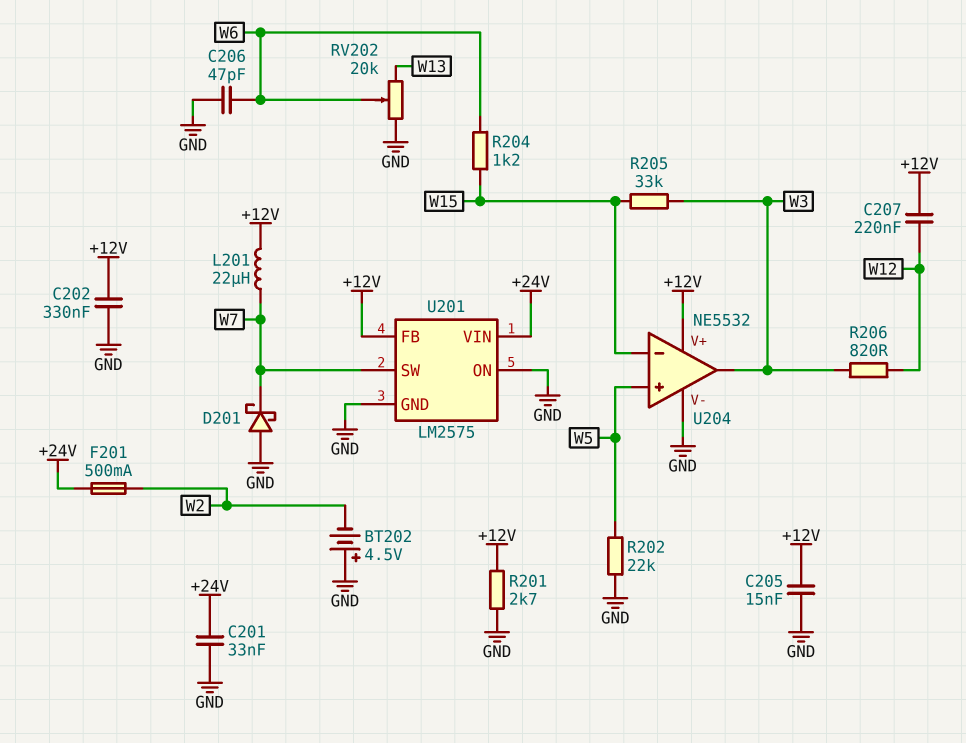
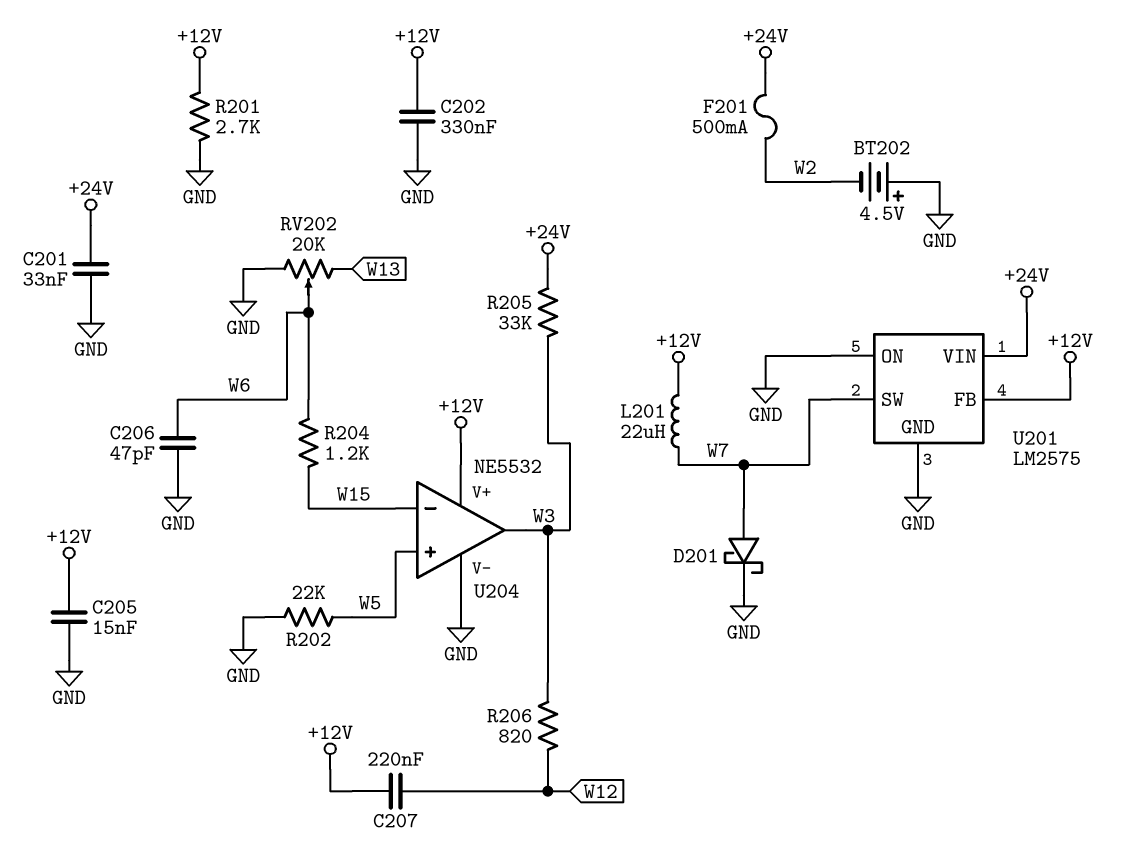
D201: schottky (A GND, K W7) -> schottky (A W7, K GND)
R205: 33k (W3, W15) -> 33k (+24V, W3)

